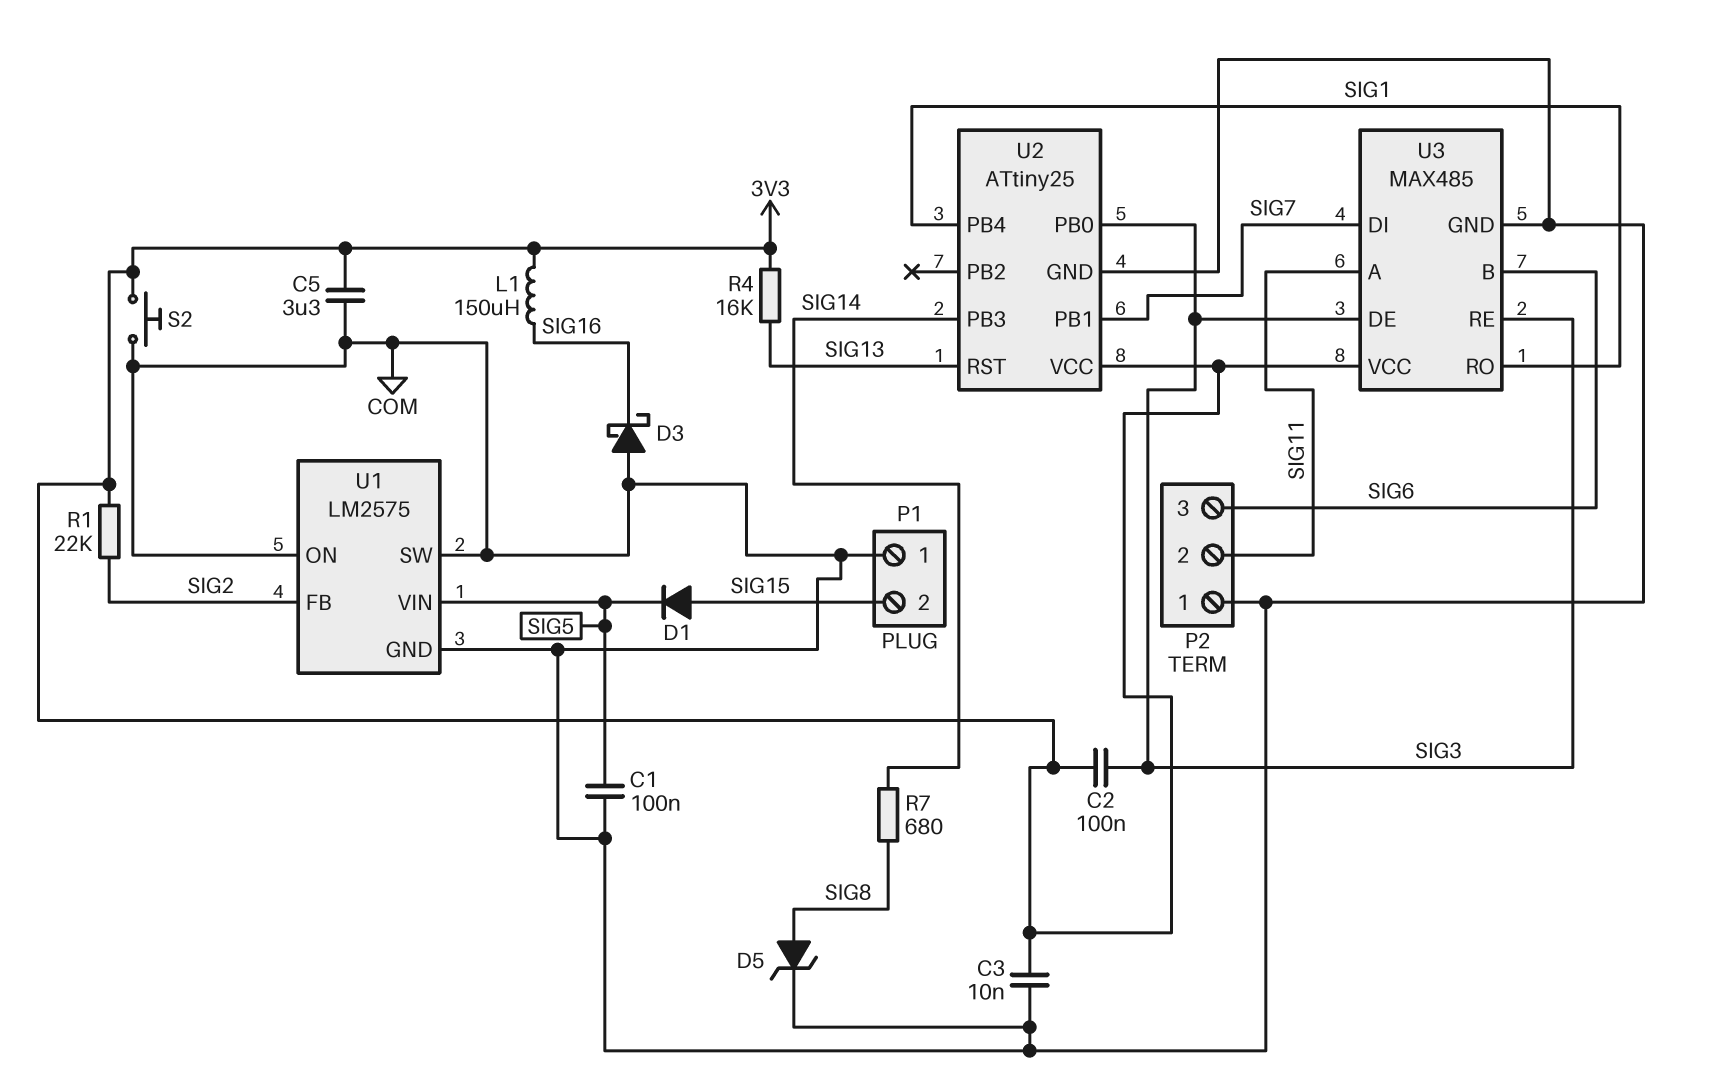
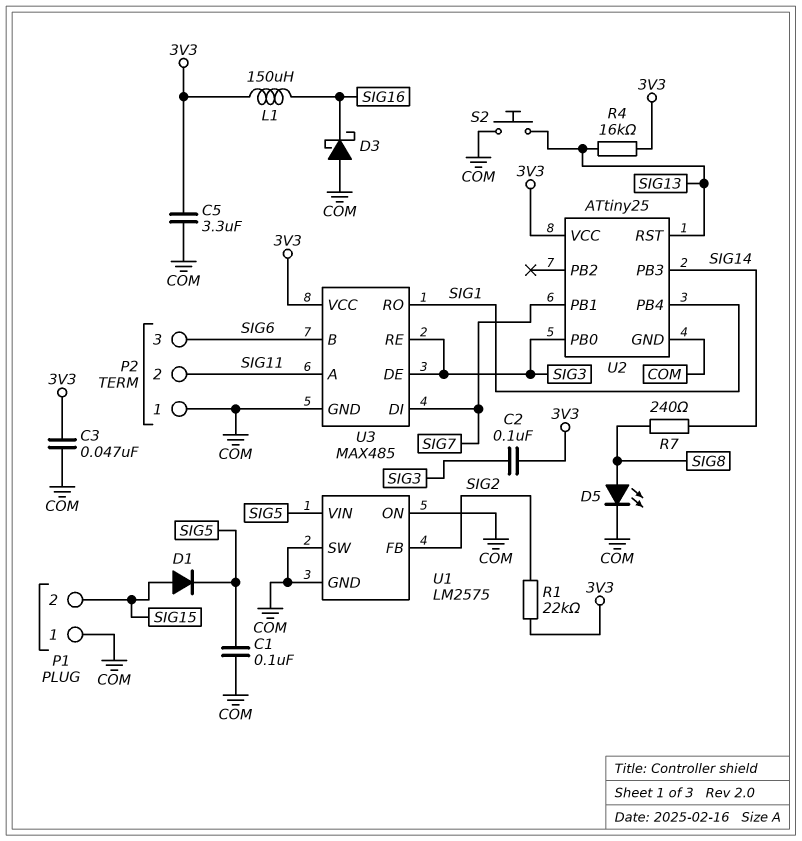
C3: 10nF (3V3, COM) -> 47nF (3V3, COM)
D5: zener (A SIG8, K COM) -> LED (A SIG8, K COM)
R7: 680 (SIG8, SIG14) -> 240 (SIG8, SIG14)
S2: button (3V3, COM) -> button (COM, SIG13)

